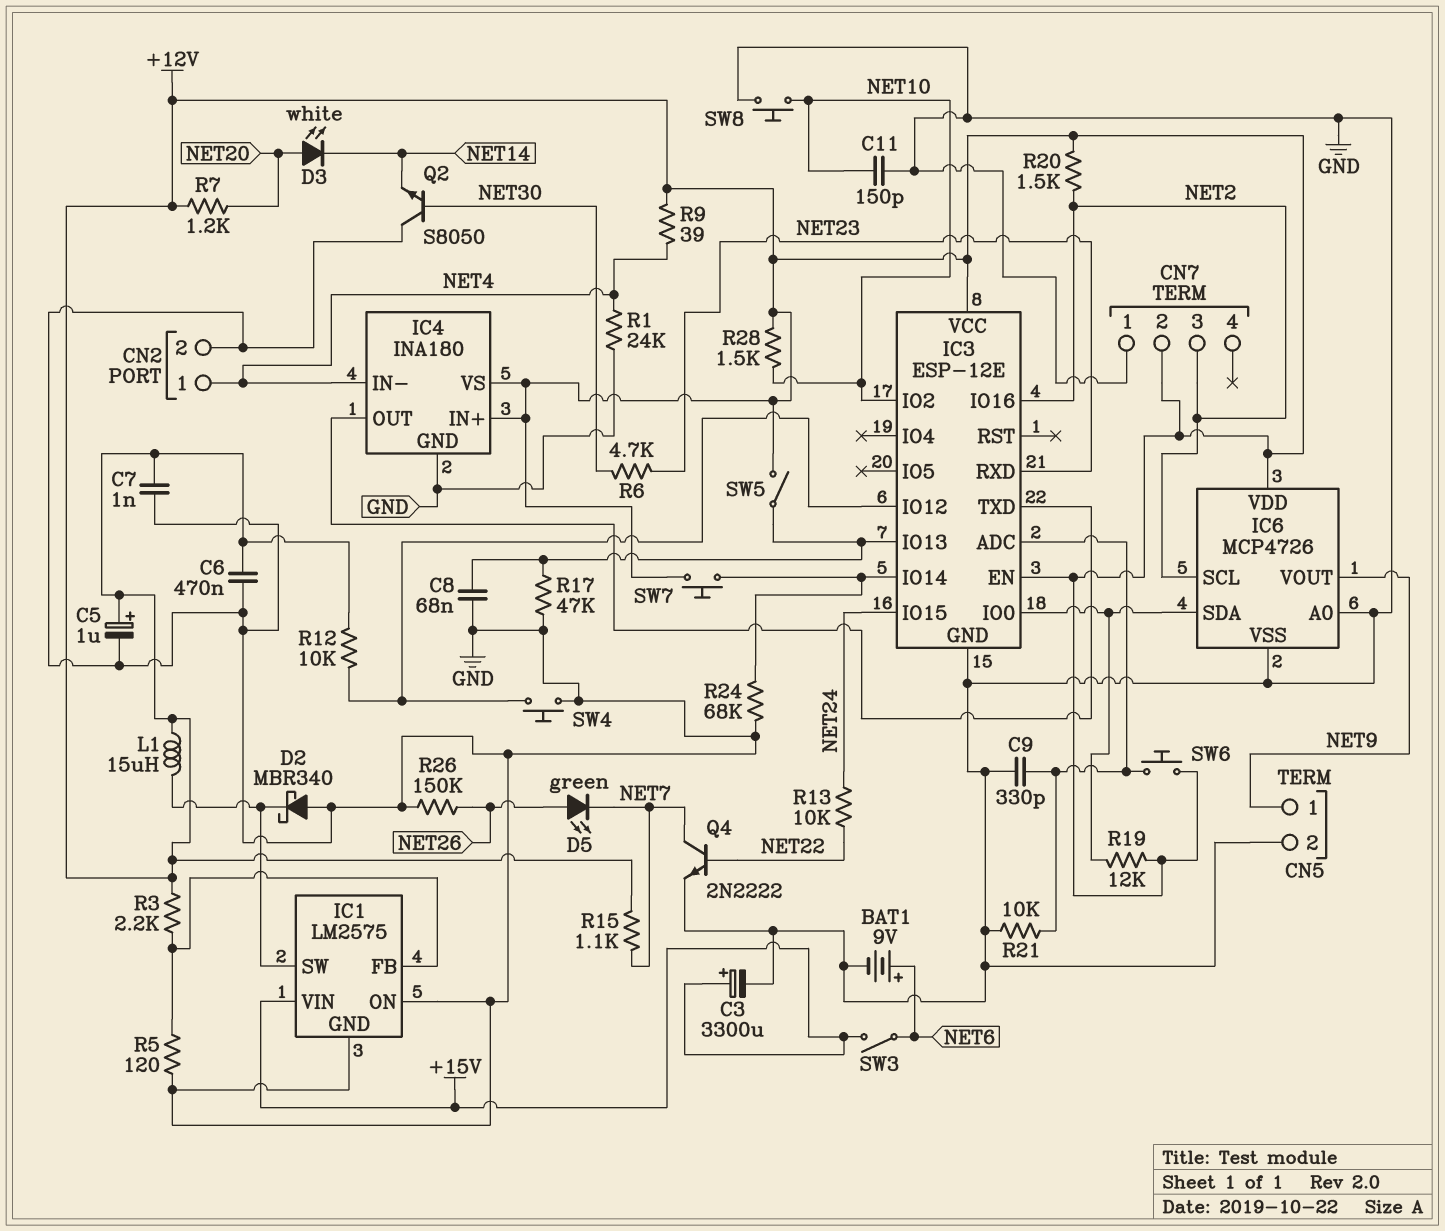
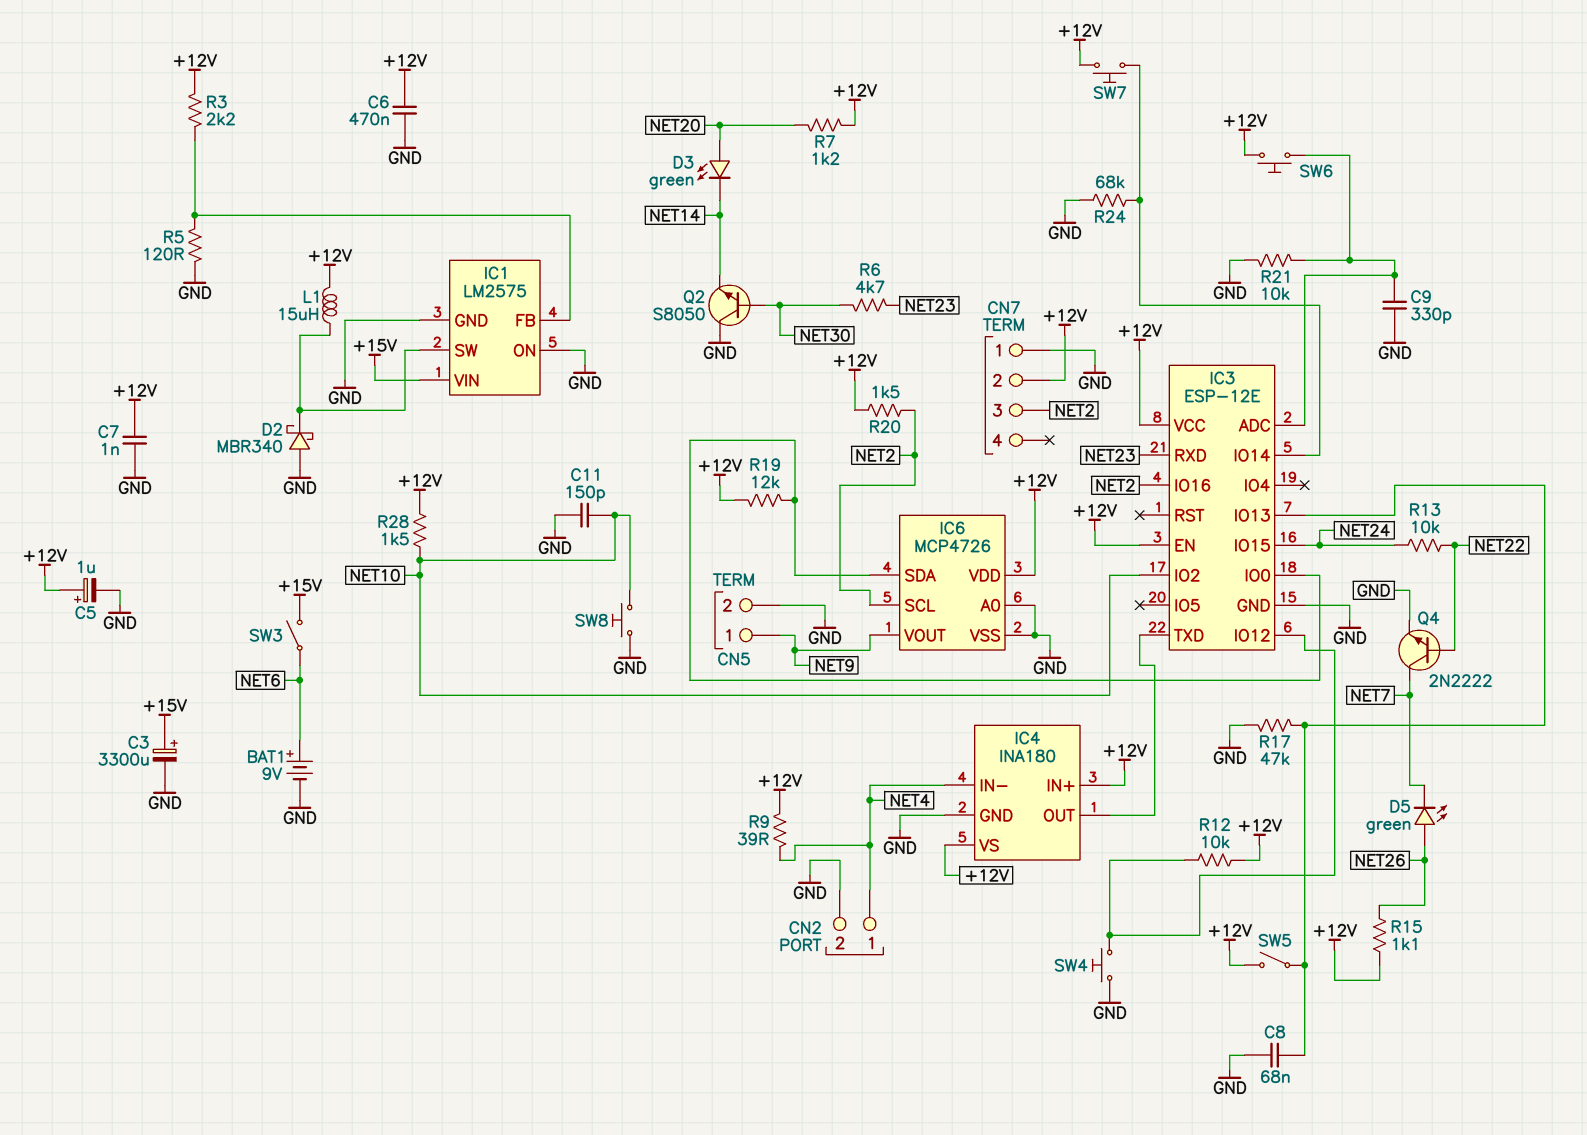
D3: LED white (A NET20, K NET14) -> LED green (A NET20, K NET14)
R1: 24k (GND, NET4) -> none
R15: 1.1k (+12V, NET7) -> 1.1k (+12V, NET26)
R26: 150k (GND, NET26) -> none

